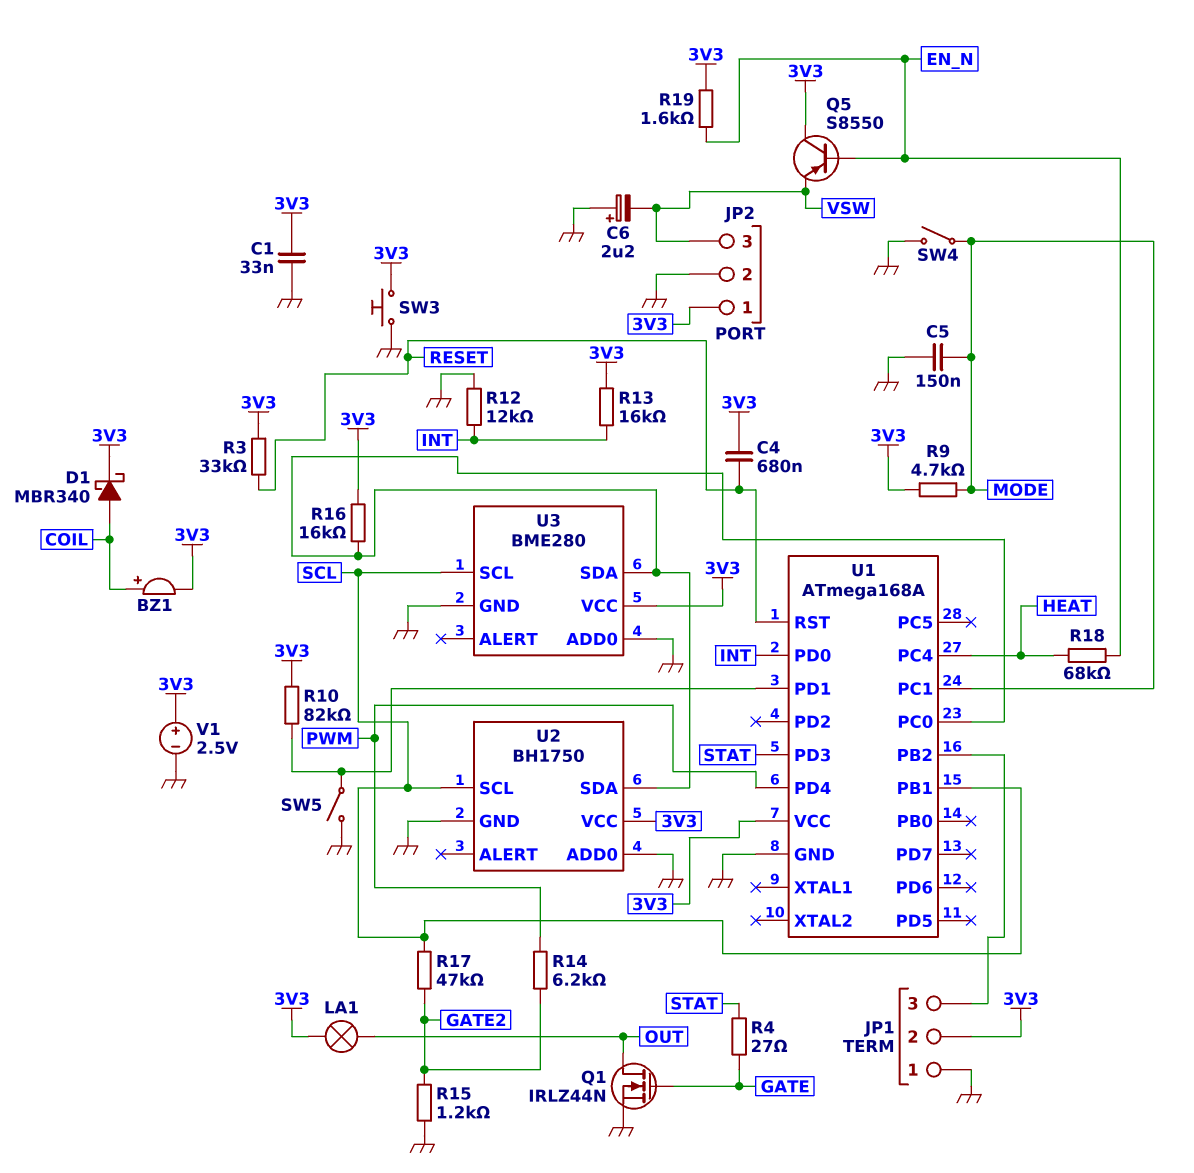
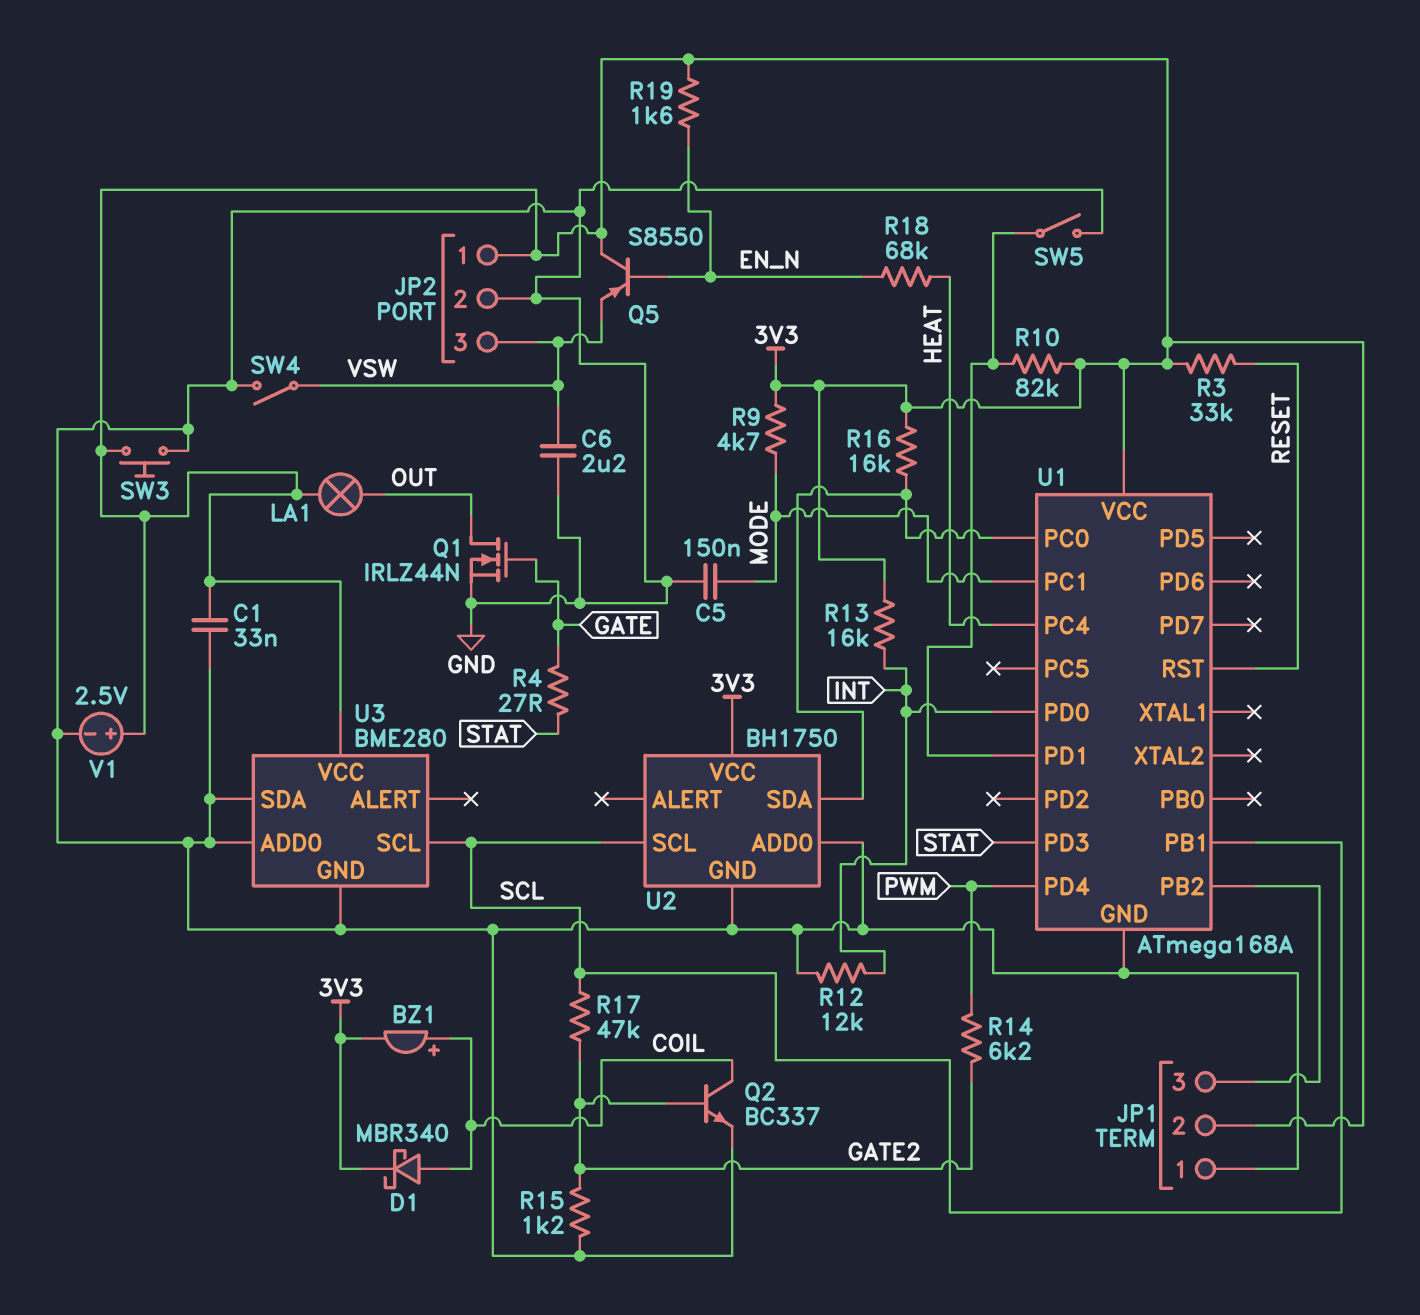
C4: 680nF (3V3, RESET) -> none
C6: 2.2uF (plus GND, minus VSW) -> 2.2uF (GND, VSW)
Q2: none -> NPN BC337 (B GATE2, C COIL, E GND)
SW4: switch (GND, MODE) -> switch (GND, VSW)
U3 pin SDA: U1/PC0 -> GND

